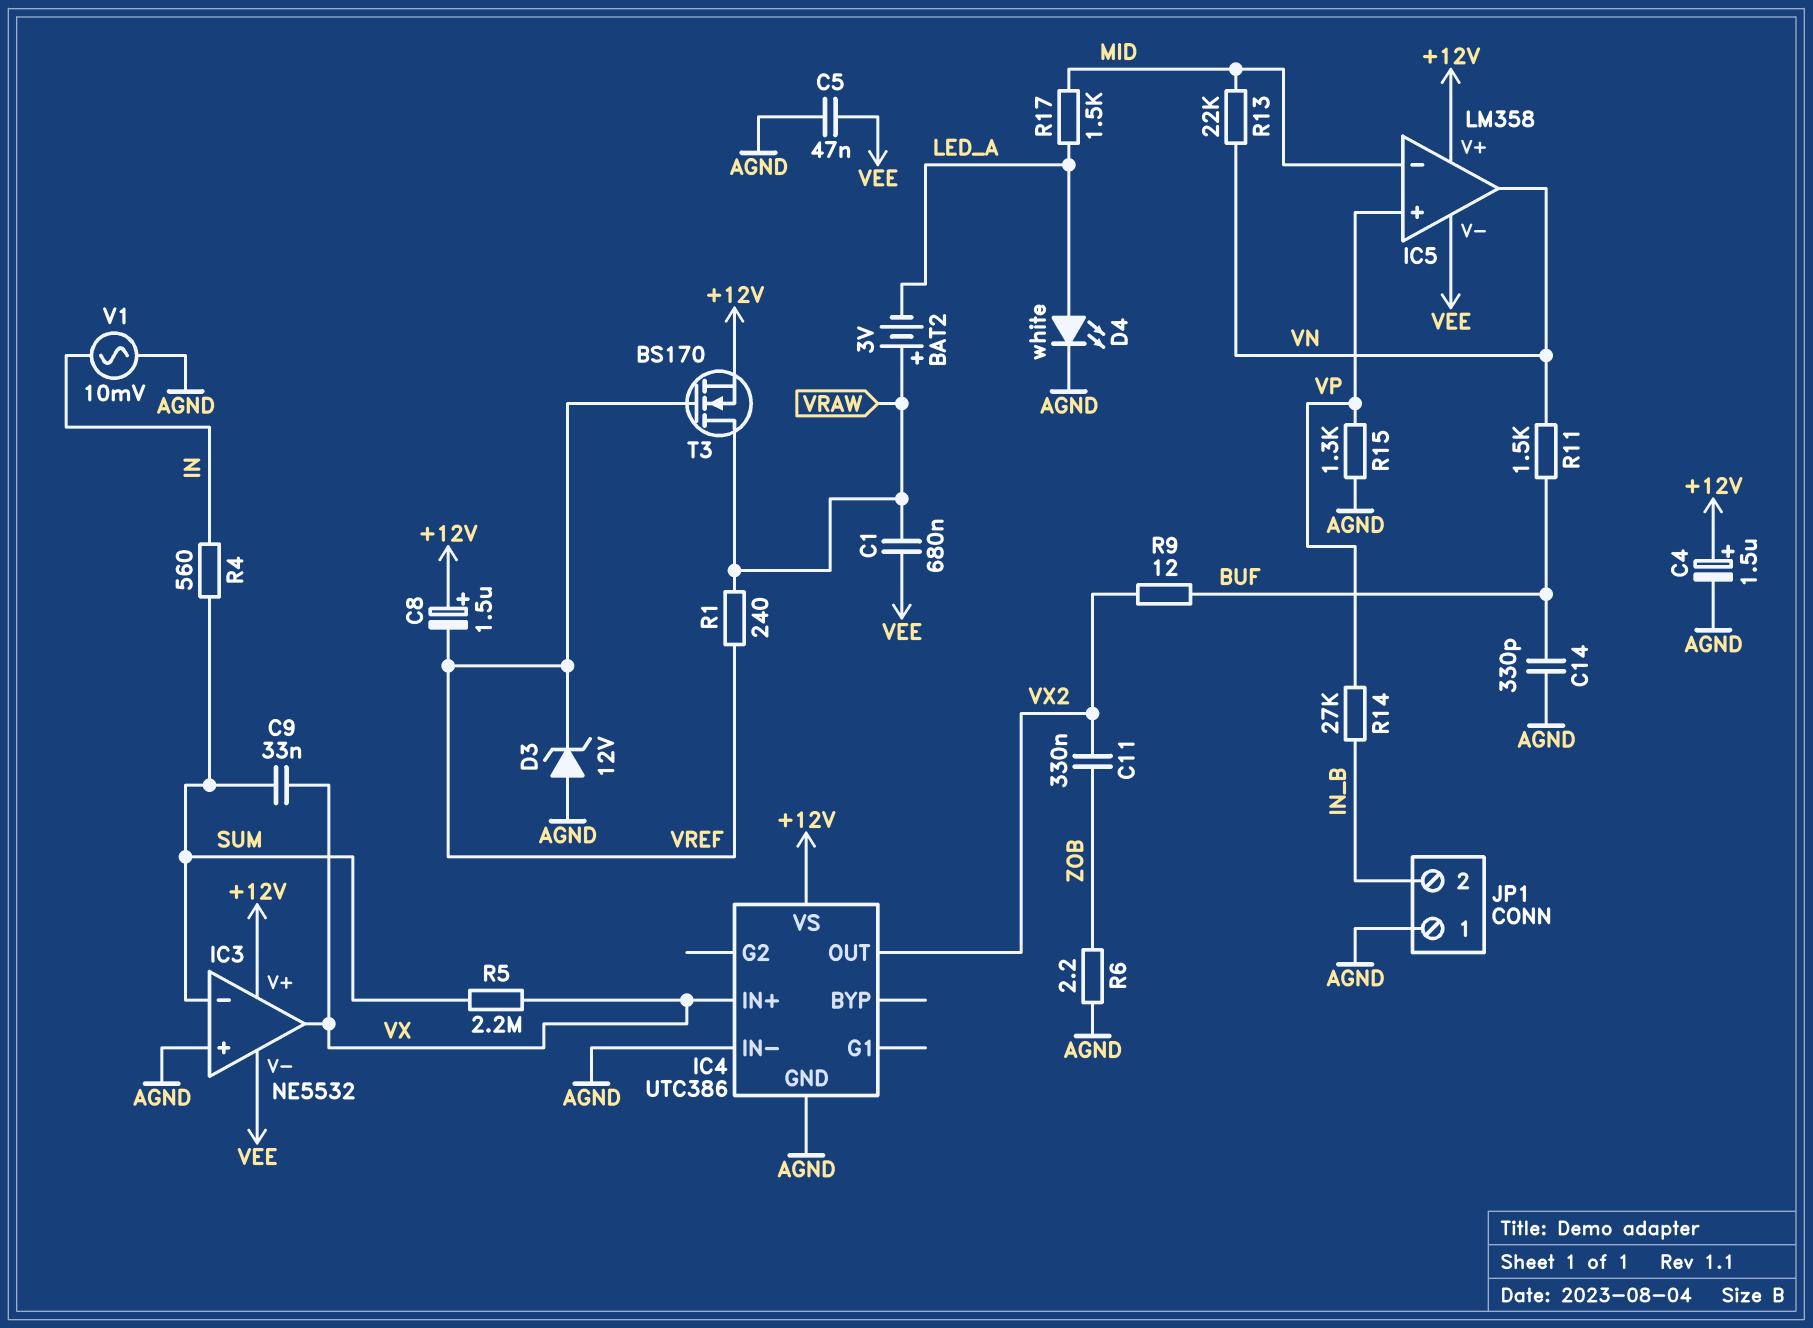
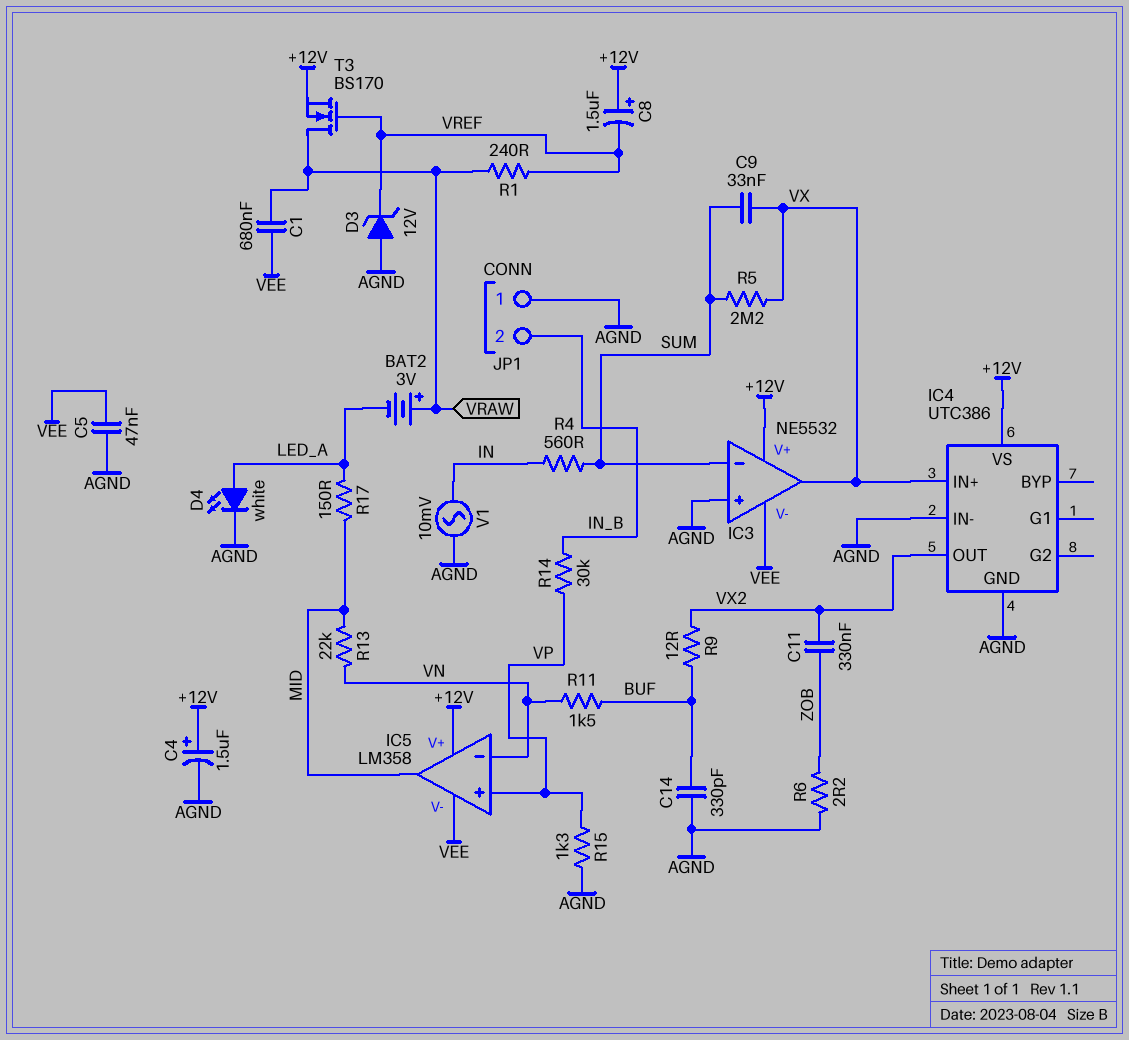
IC5 pin in-: MID -> VN
IC5 pin out: VN -> MID
R14: 27k (IN_B, VP) -> 30k (IN_B, VP)
R17: 1.5k (LED_A, MID) -> 150 (LED_A, MID)

